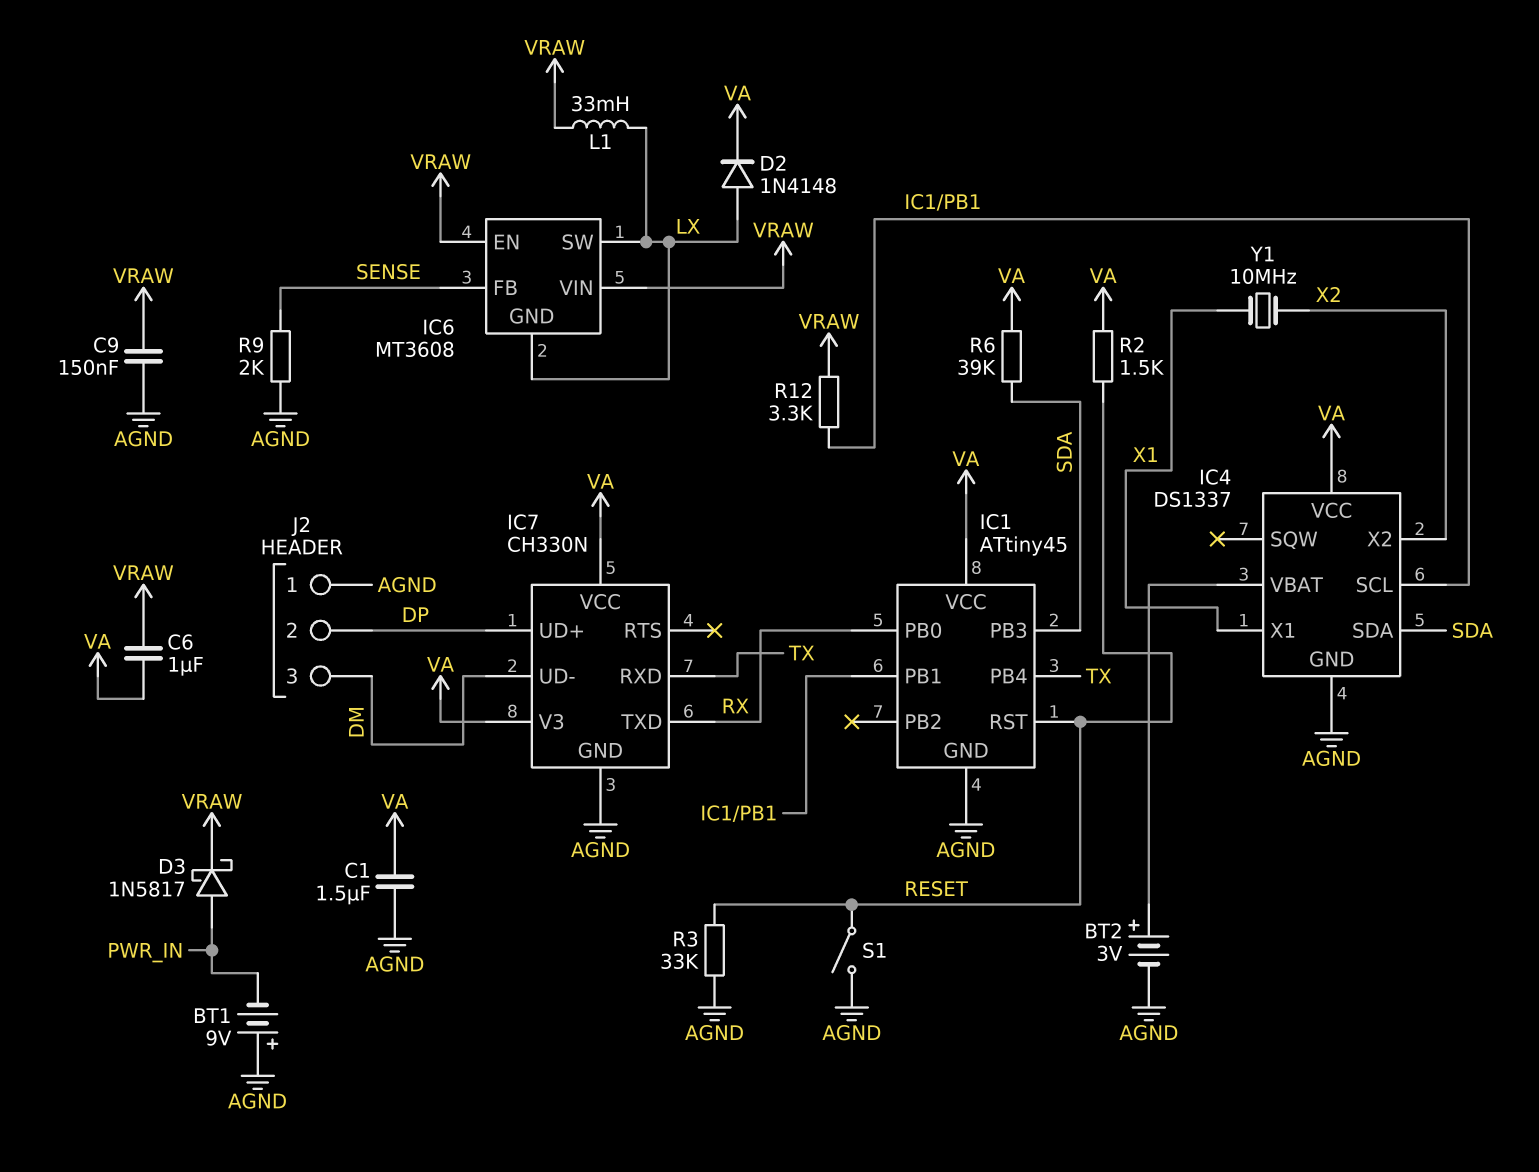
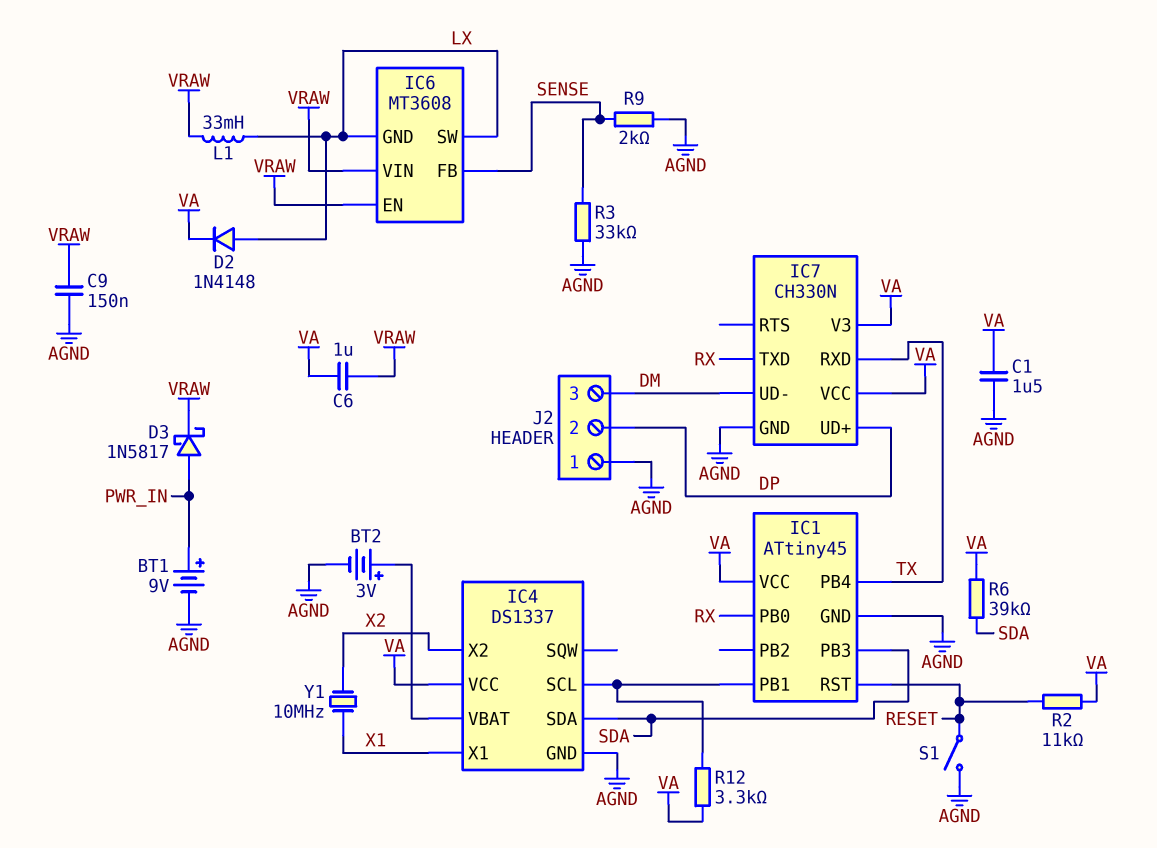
BT1: 9V (plus AGND, minus PWR_IN) -> 9V (plus PWR_IN, minus AGND)
R2: 1.5k (RESET, VA) -> 11k (RESET, VA)
R3: 33k (AGND, RESET) -> 33k (AGND, SENSE)
R12: 3.3k (IC1/PB1, VRAW) -> 3.3k (IC1/PB1, VA)

